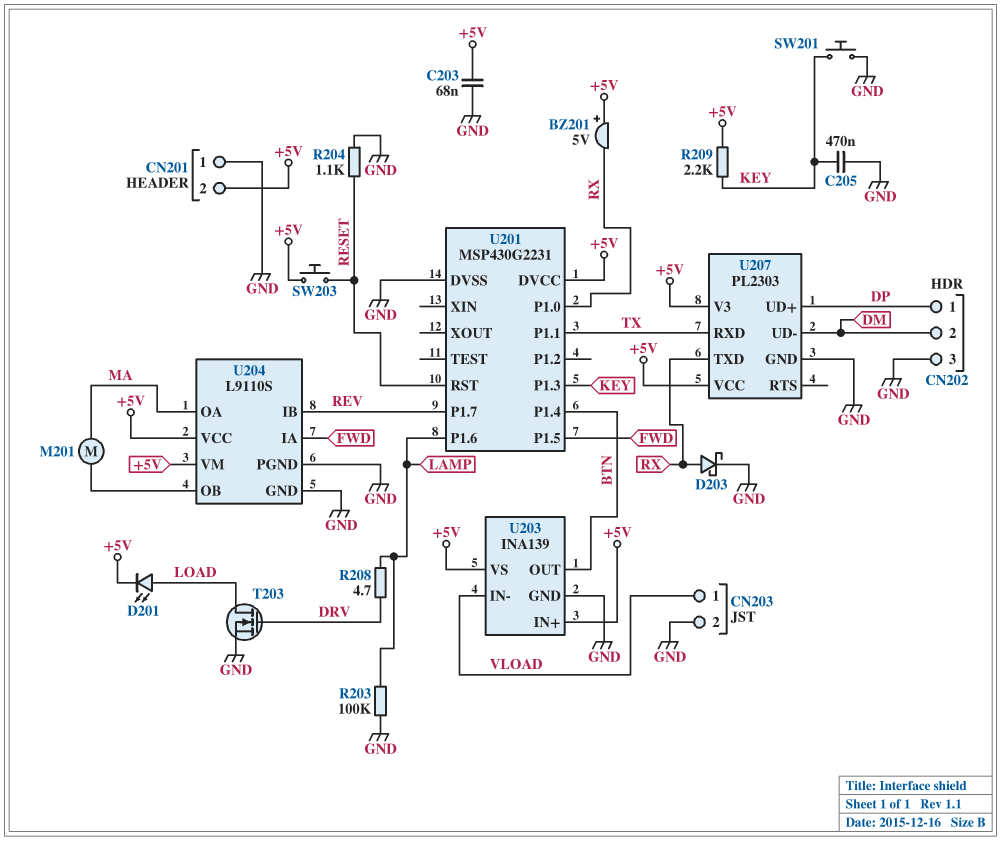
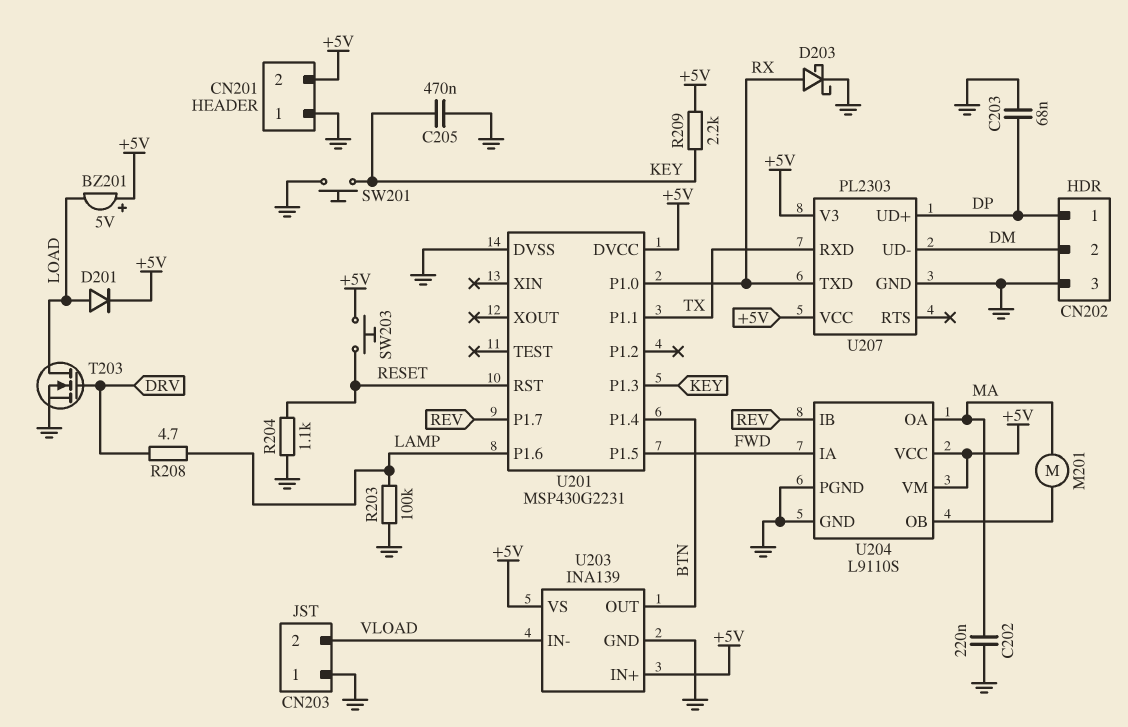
BZ201: buzzer 5V (plus +5V, minus RX) -> buzzer 5V (plus +5V, minus LOAD)
C202: none -> 220nF (GND, MA)
C203: 68nF (+5V, GND) -> 68nF (DP, GND)
CN203 pin 1: VLOAD -> GND
CN203 pin 2: GND -> VLOAD
D201: LED (A LOAD, K +5V) -> diode (A LOAD, K +5V)

